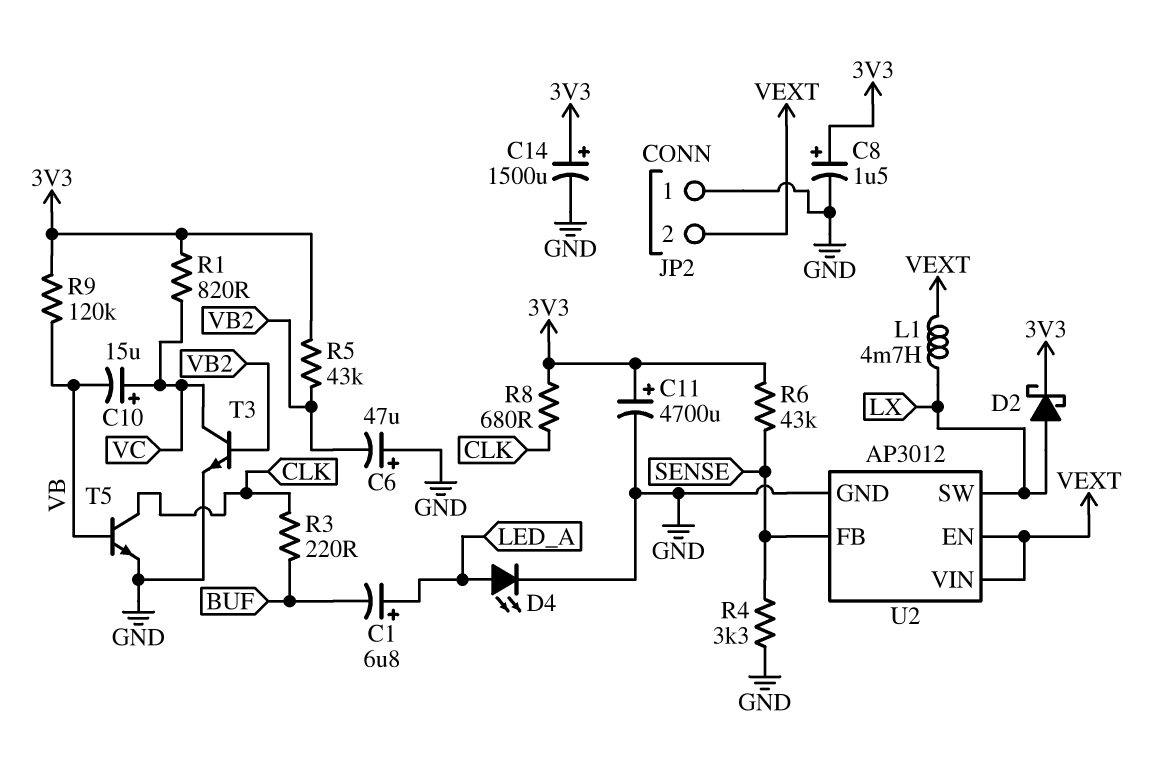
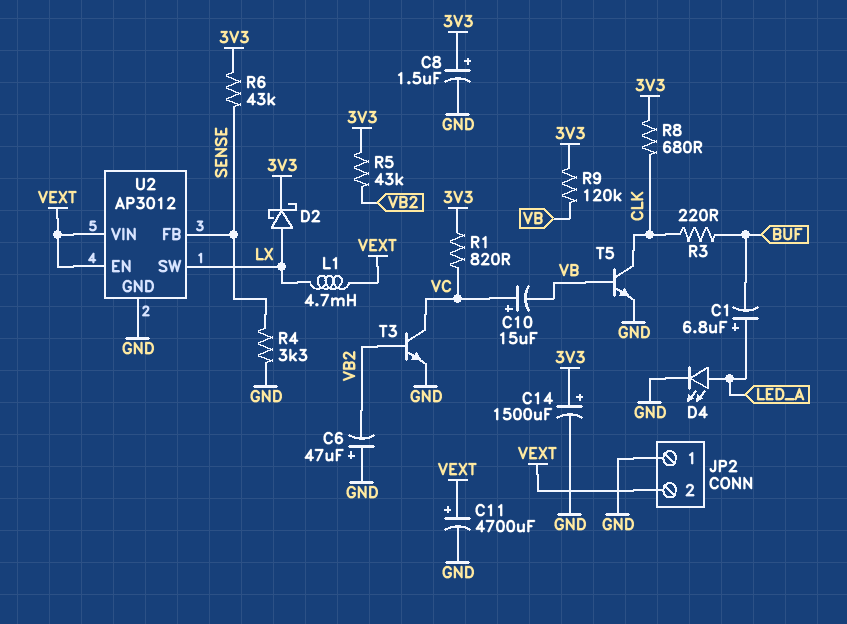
C11: 4700uF (plus 3V3, minus GND) -> 4700uF (plus VEXT, minus GND)

